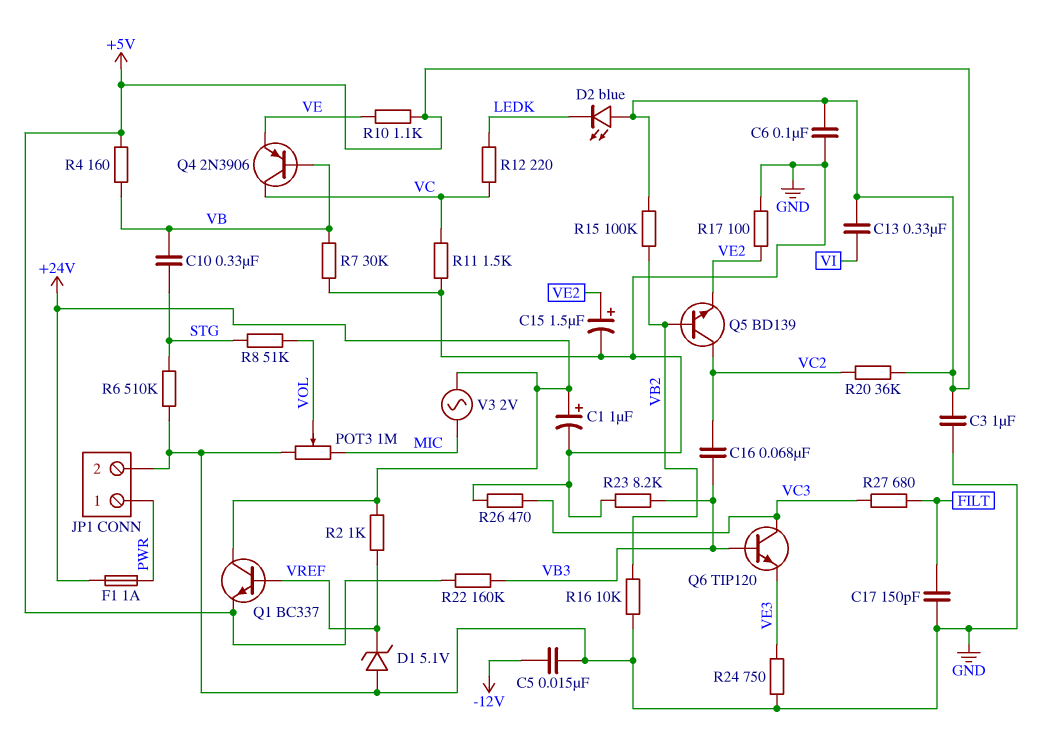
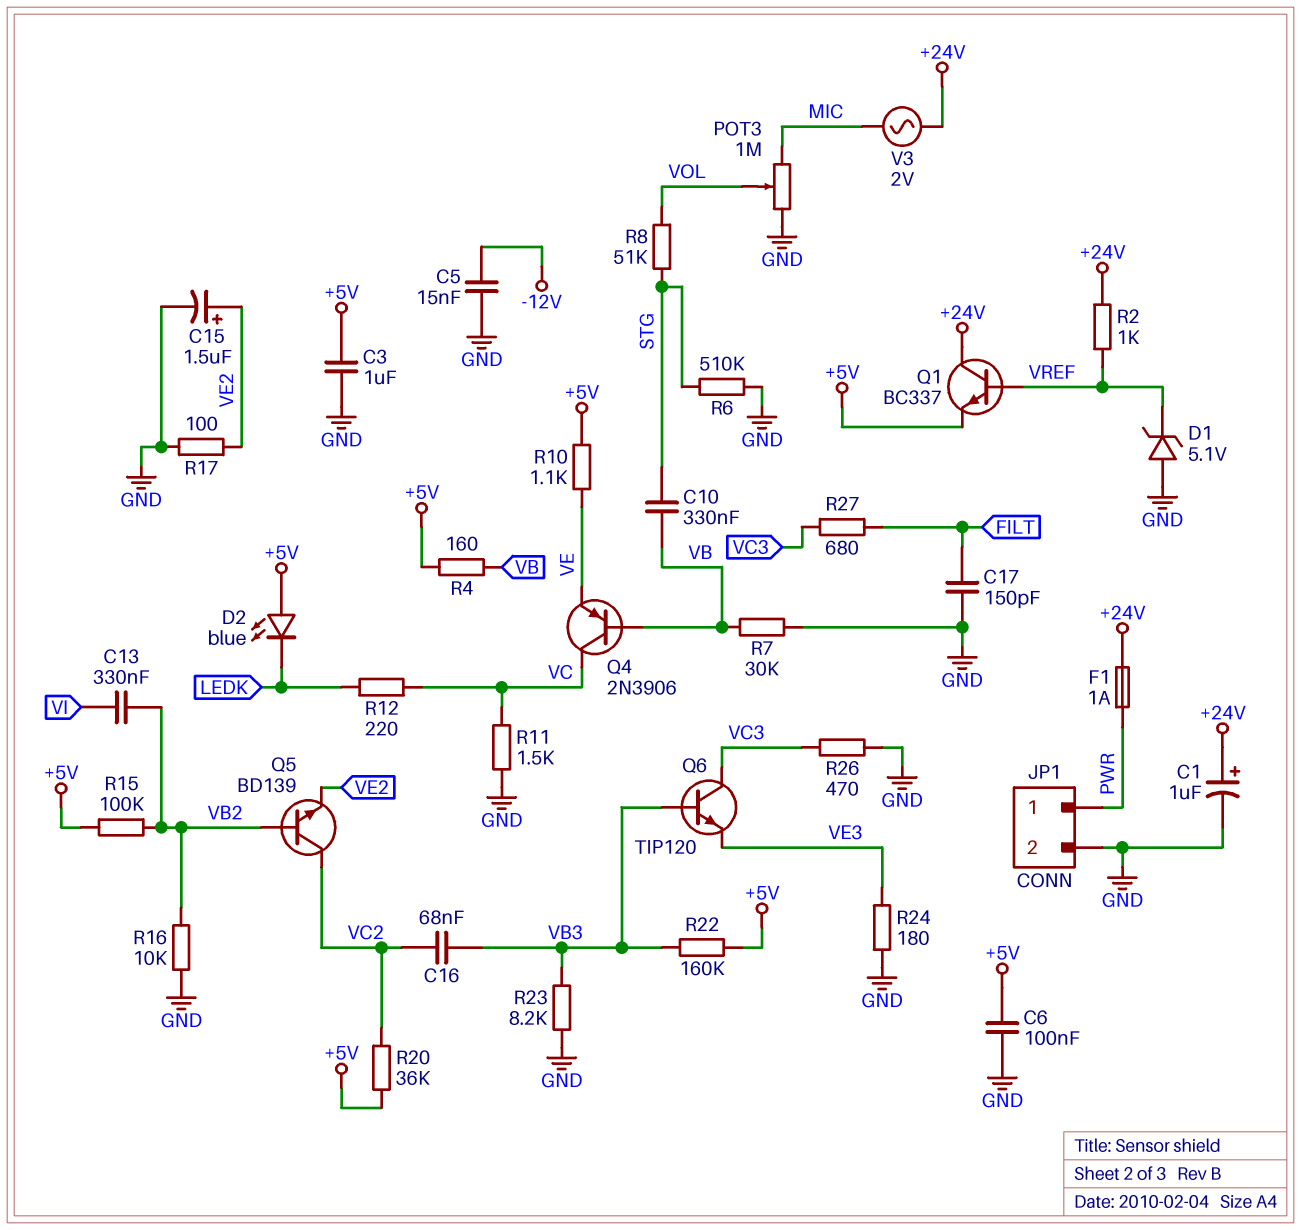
C13: 330nF (+5V, VI) -> 330nF (VB2, VI)
R24: 750 (GND, VE3) -> 180 (GND, VE3)

